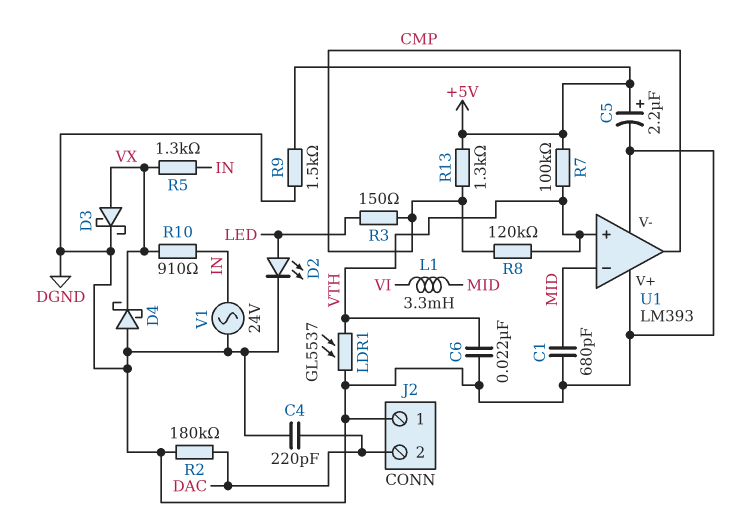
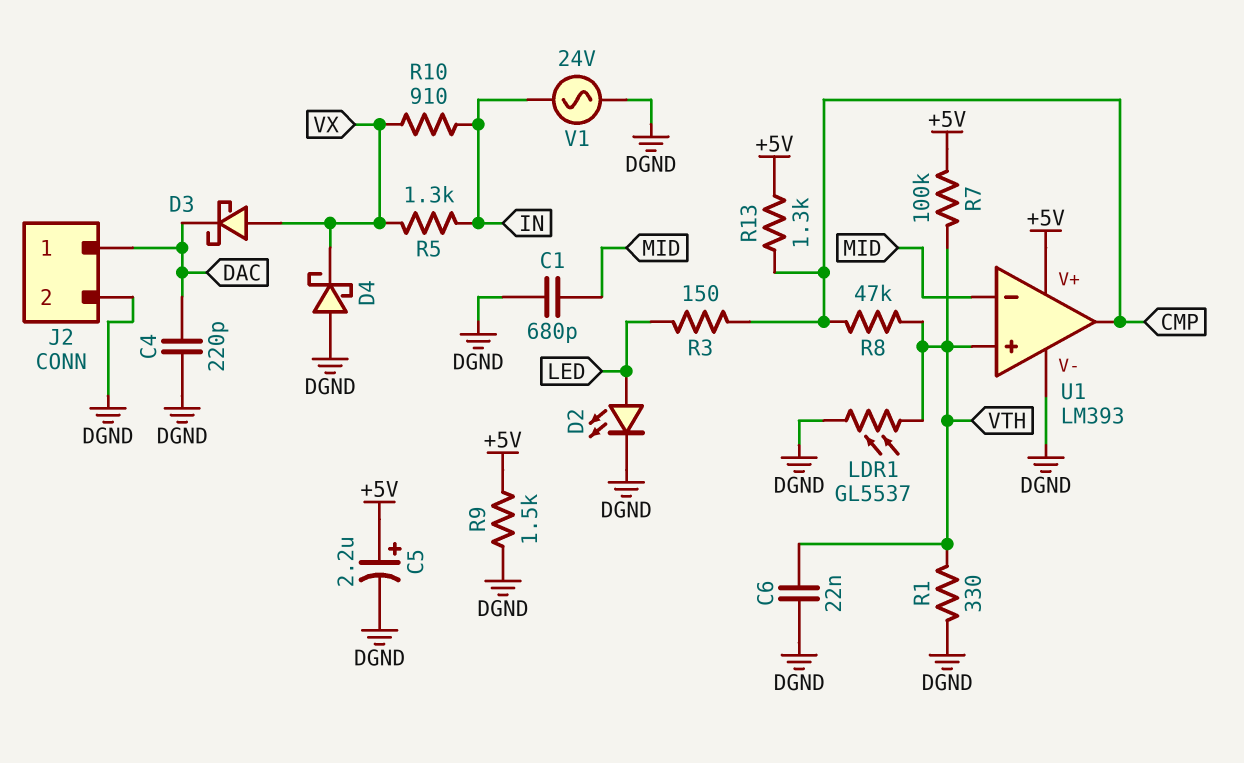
D3: schottky (A VX, K DGND) -> schottky (A VX, K DAC)
J2 pin 1: DGND -> DAC
J2 pin 2: DAC -> DGND
L1: 3.3mH (MID, VI) -> none
R1: none -> 330 (DGND, VTH)
R2: 180k (DAC, DGND) -> none
R8: 120k (CMP, VTH) -> 47k (CMP, VTH)
U1 pin V+: DGND -> +5V

